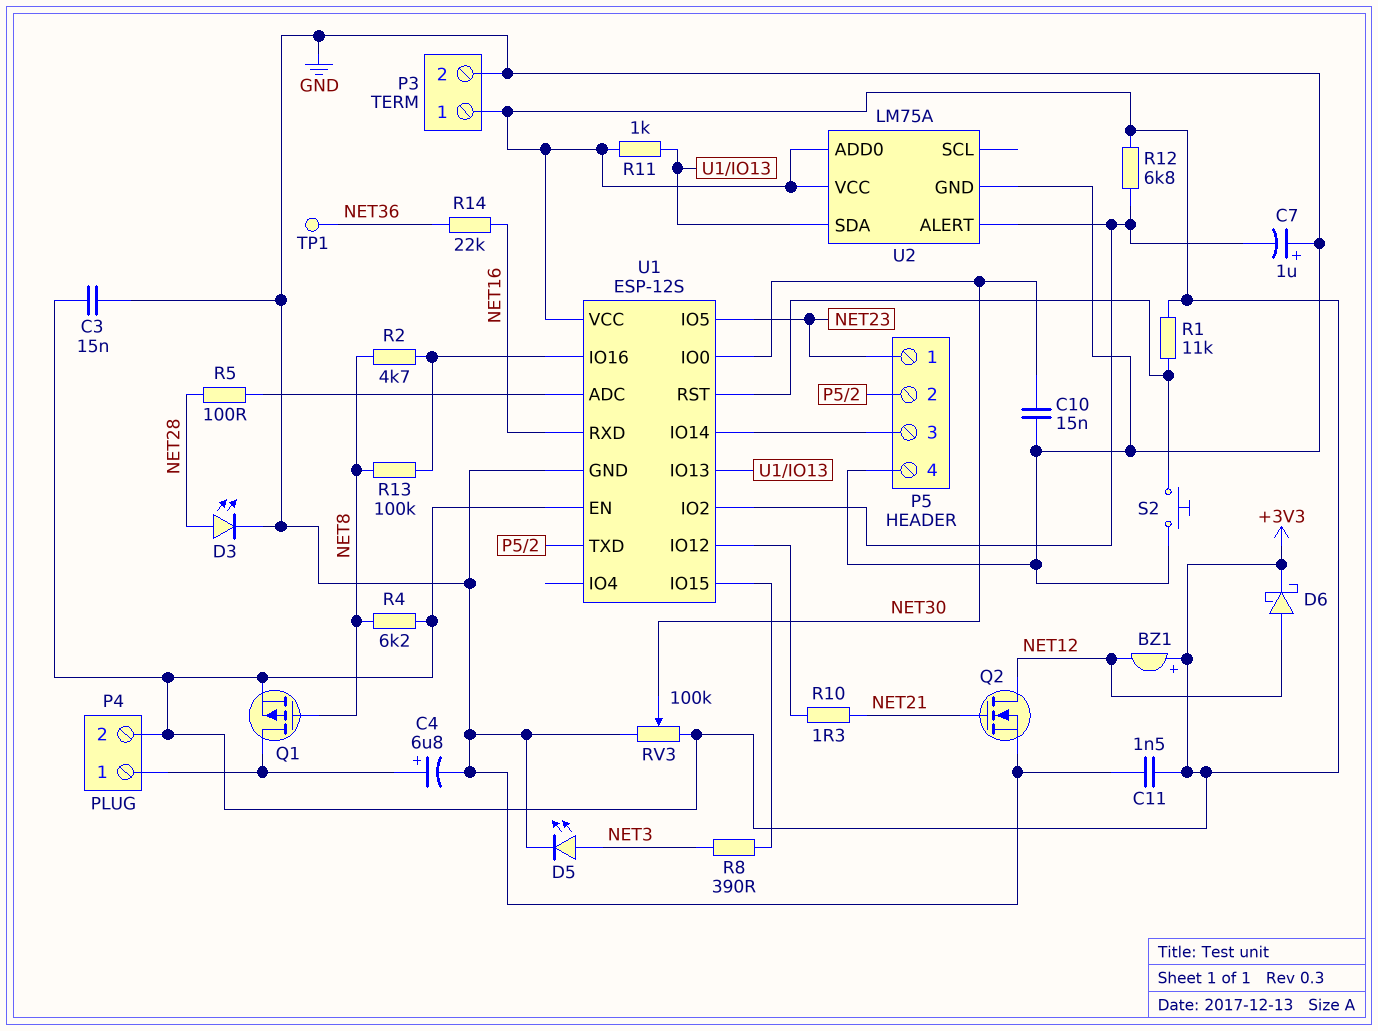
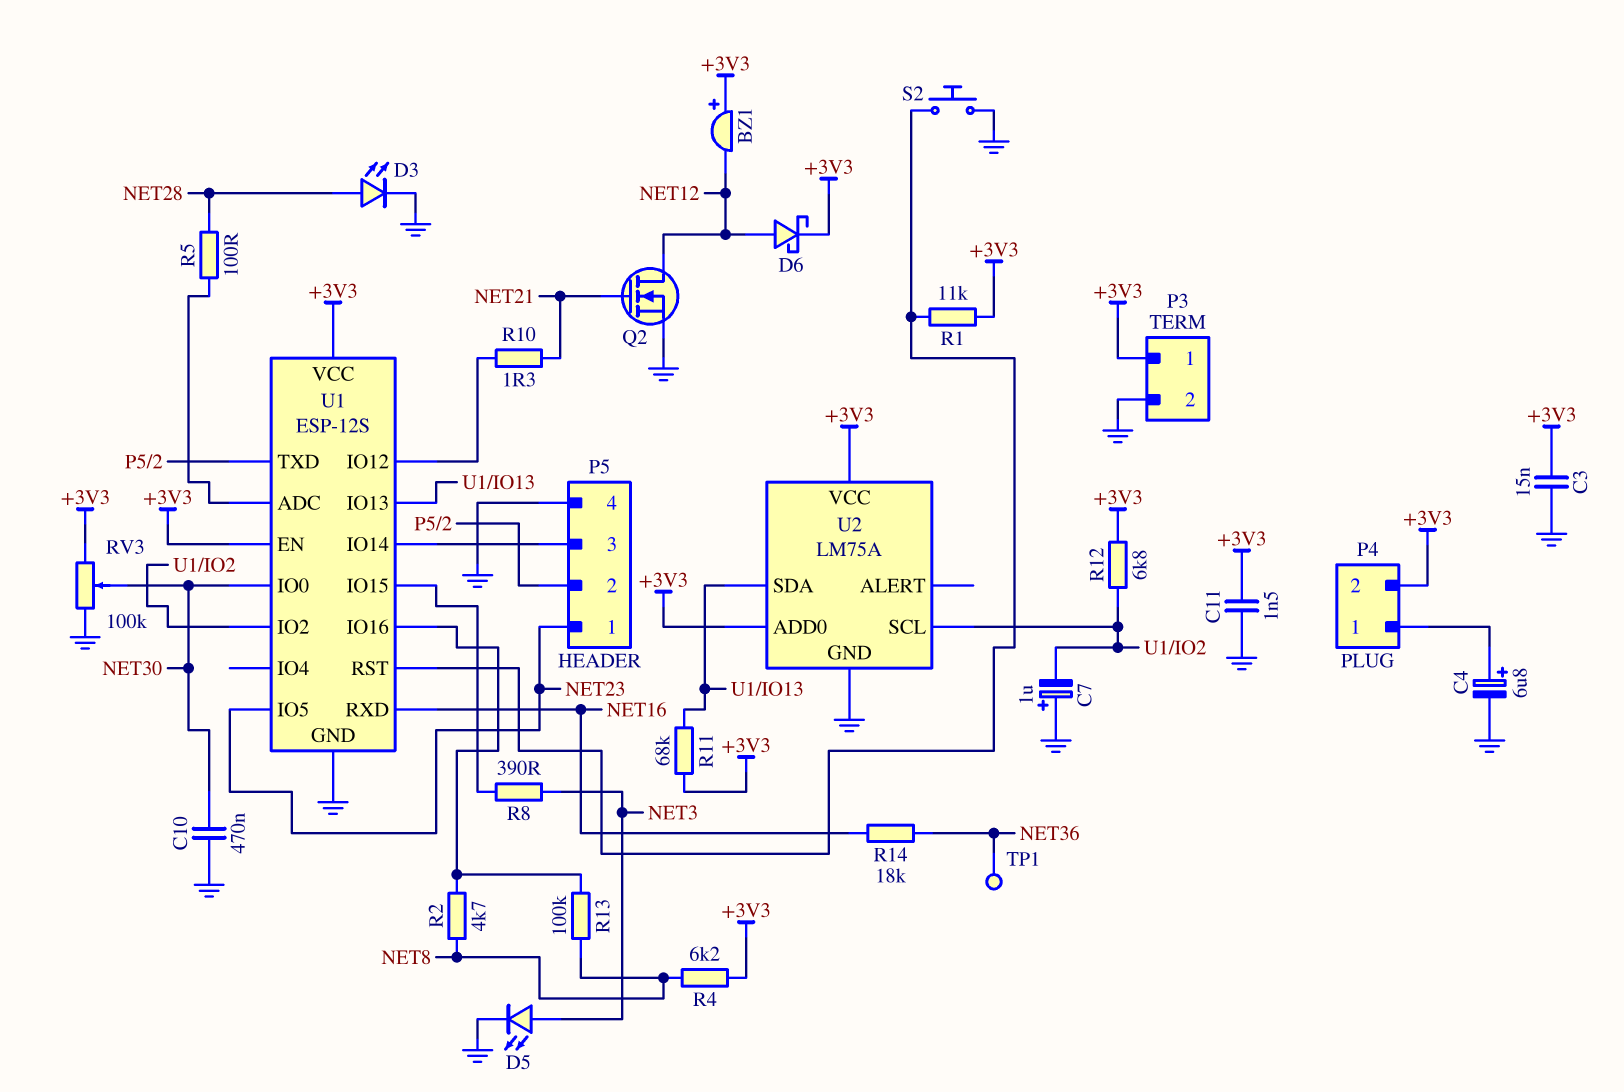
C10: 15nF (GND, NET30) -> 470nF (GND, NET30)
Q1: PMOS (G NET8, D P4/1, S +3V3) -> none
R11: 1k (+3V3, U1/IO13) -> 68k (+3V3, U1/IO13)
R14: 22k (NET16, NET36) -> 18k (NET16, NET36)
U2 pin ALERT: U1/IO2 -> none
U2 pin SCL: none -> U1/IO2

